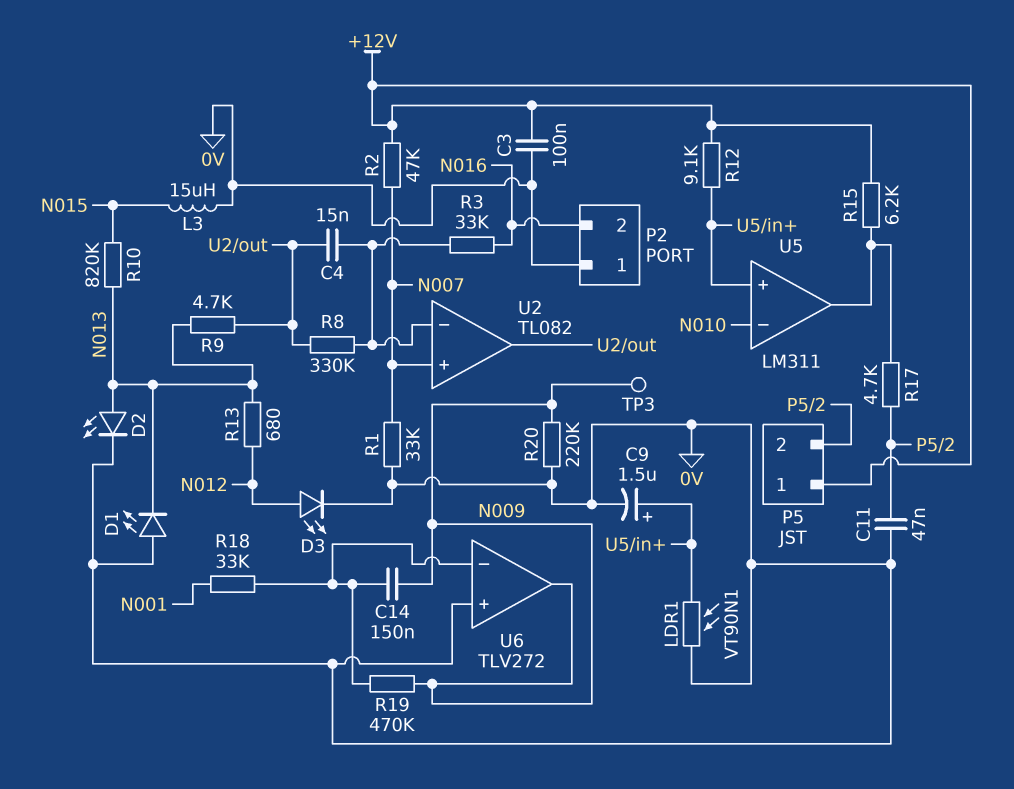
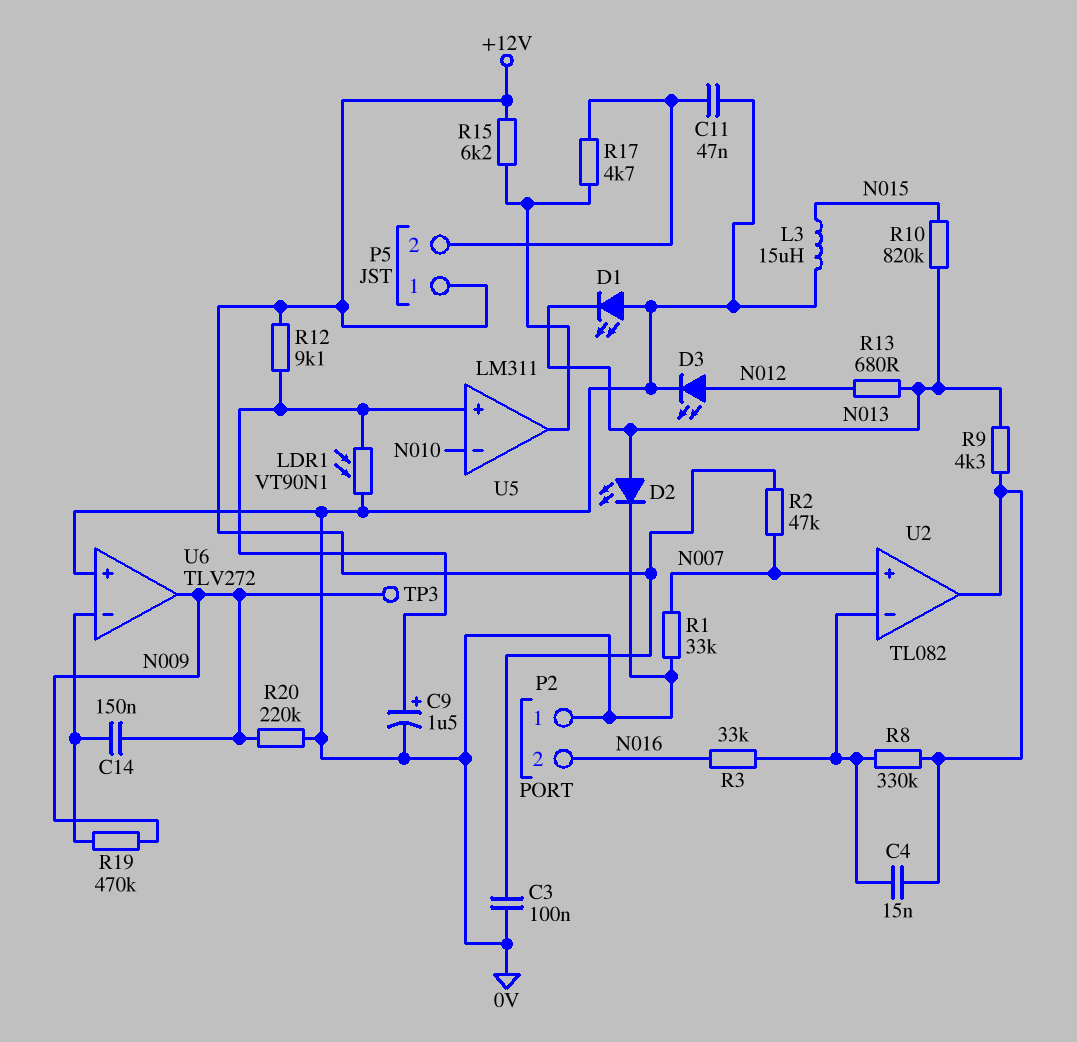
R9: 4.7k (N013, U2/out) -> 4.3k (N013, U2/out)
R18: 33k (N001, U6/in-) -> none

